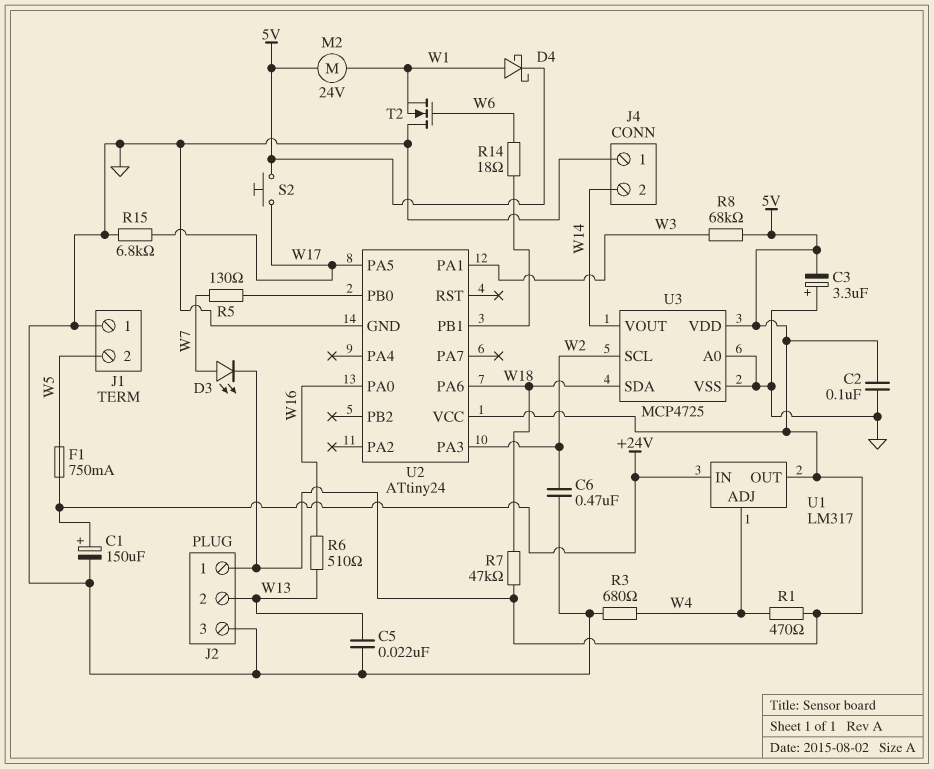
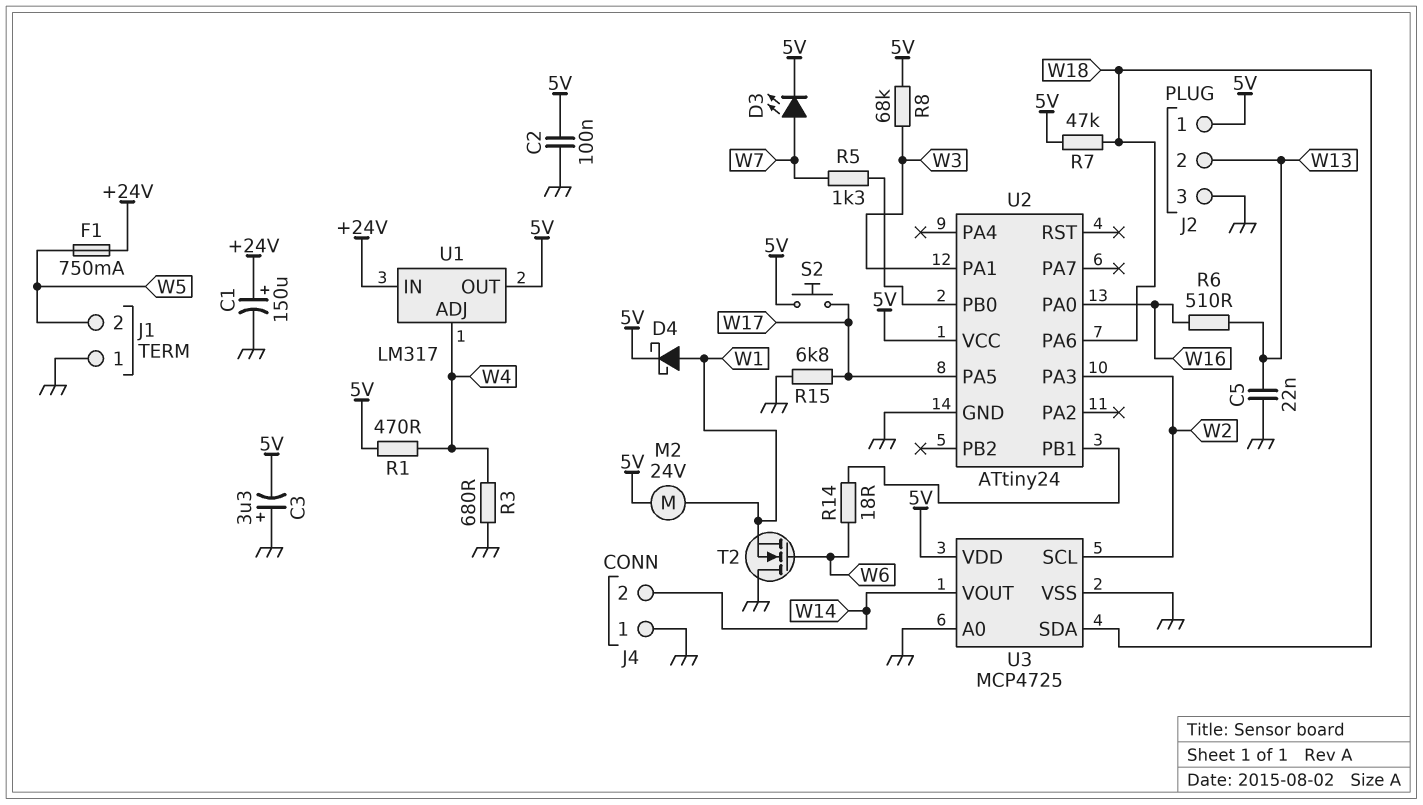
C6: 470nF (GND, W2) -> none
R5: 130 (U2/PB0, W7) -> 1.3k (U2/PB0, W7)

